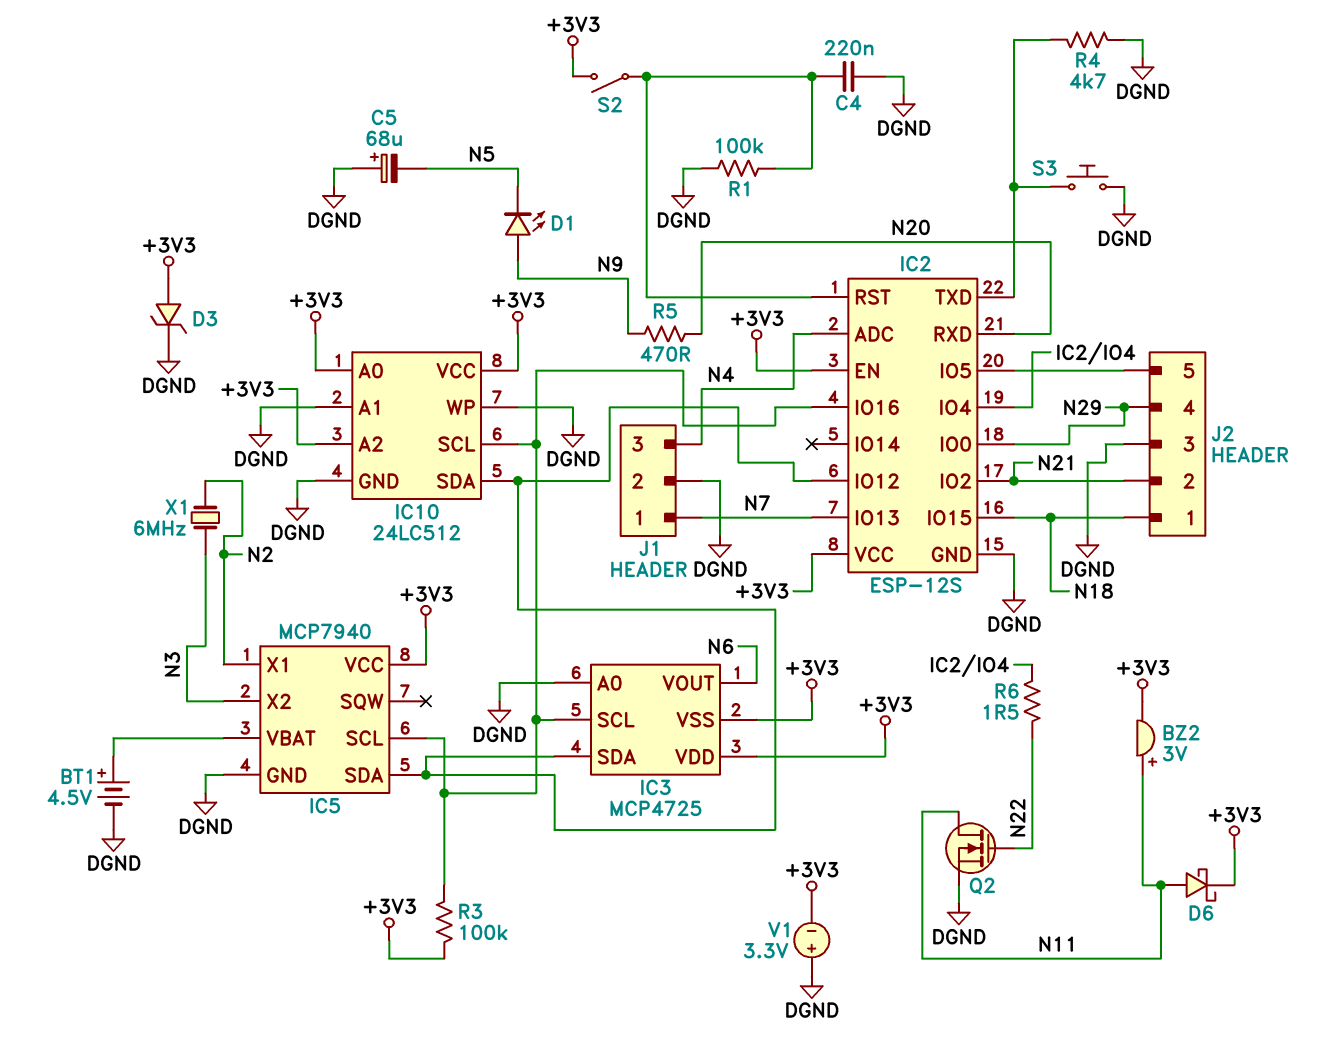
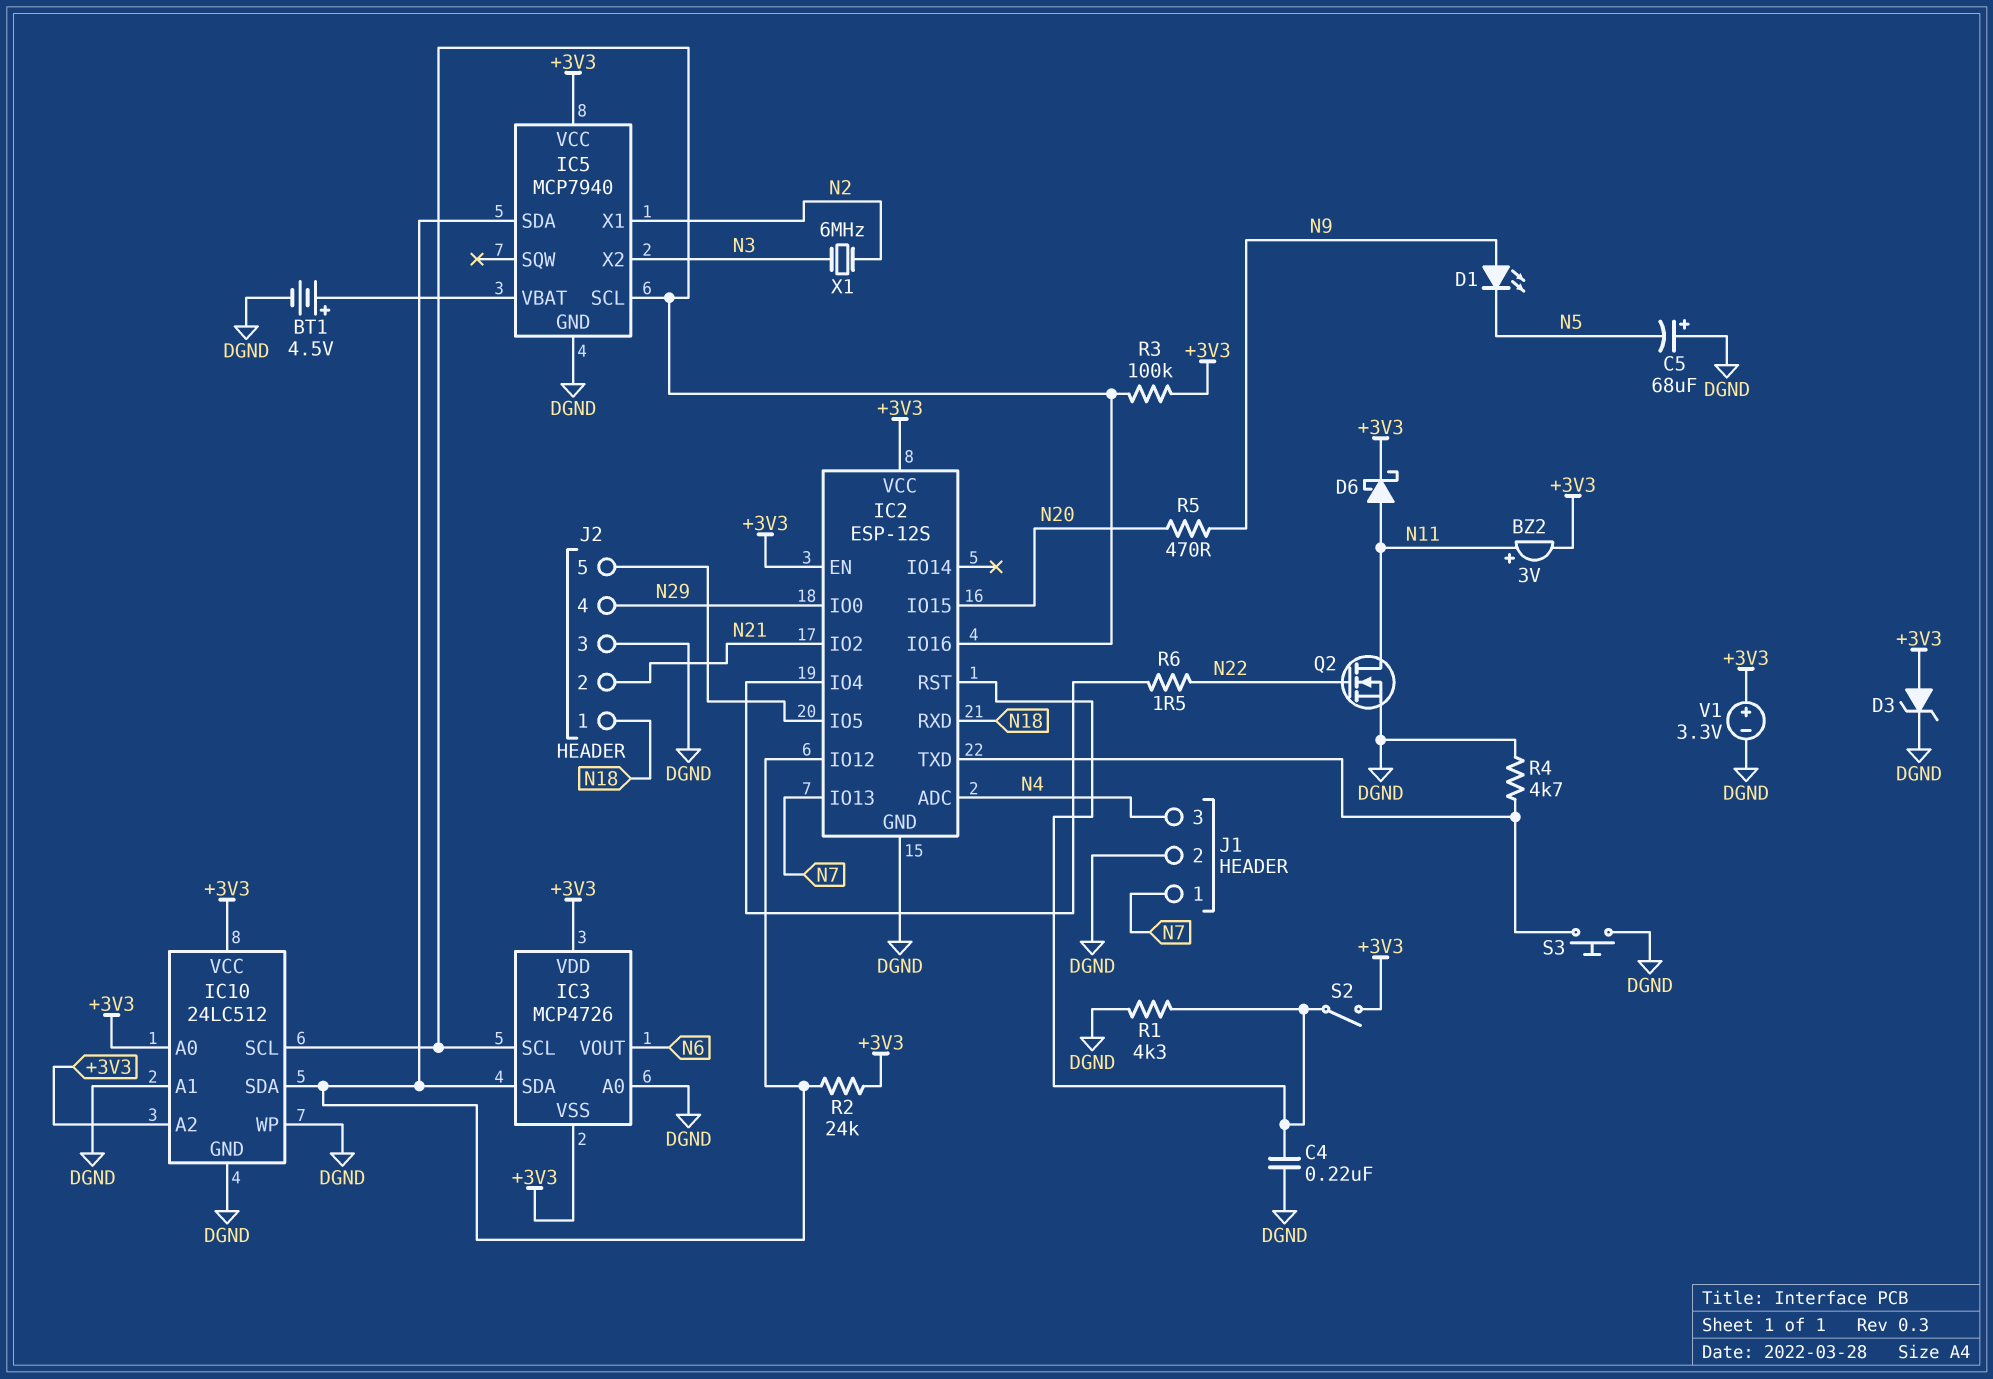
IC2 pin IO15: N18 -> N20
IC2 pin RXD: N20 -> N18
IC3: MCP4725 -> MCP4726
R1: 100k (DGND, IC2/RST) -> 4.3k (DGND, IC2/RST)
R2: none -> 24k (+3V3, IC2/IO12)
V1: 3.3V (plus DGND, minus +3V3) -> 3.3V (plus +3V3, minus DGND)

